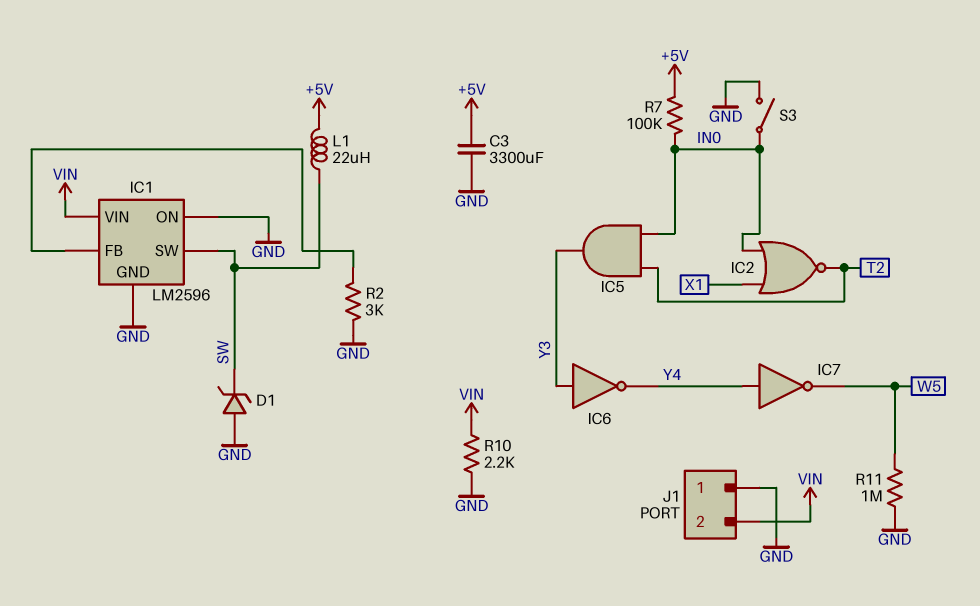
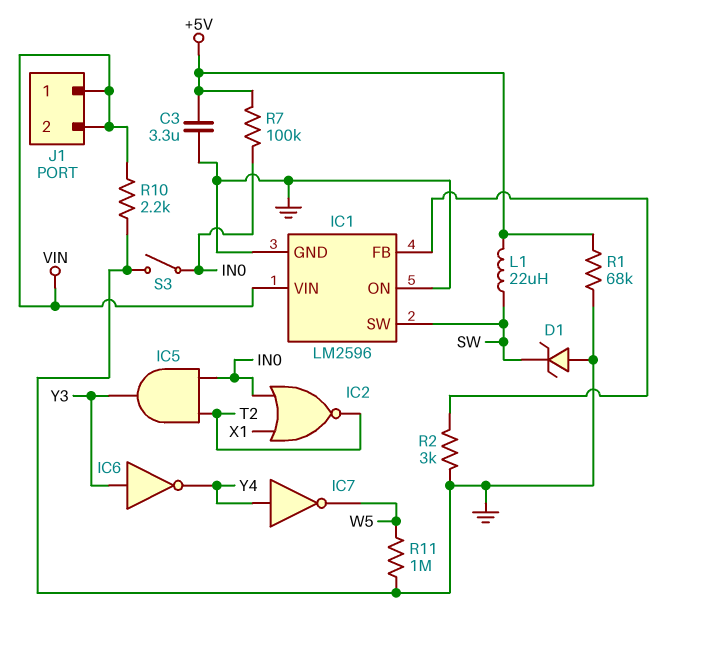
C3: 3300uF (+5V, GND) -> 3.3uF (+5V, GND)
J1 pin 1: GND -> VIN
R1: none -> 68k (+5V, GND)

